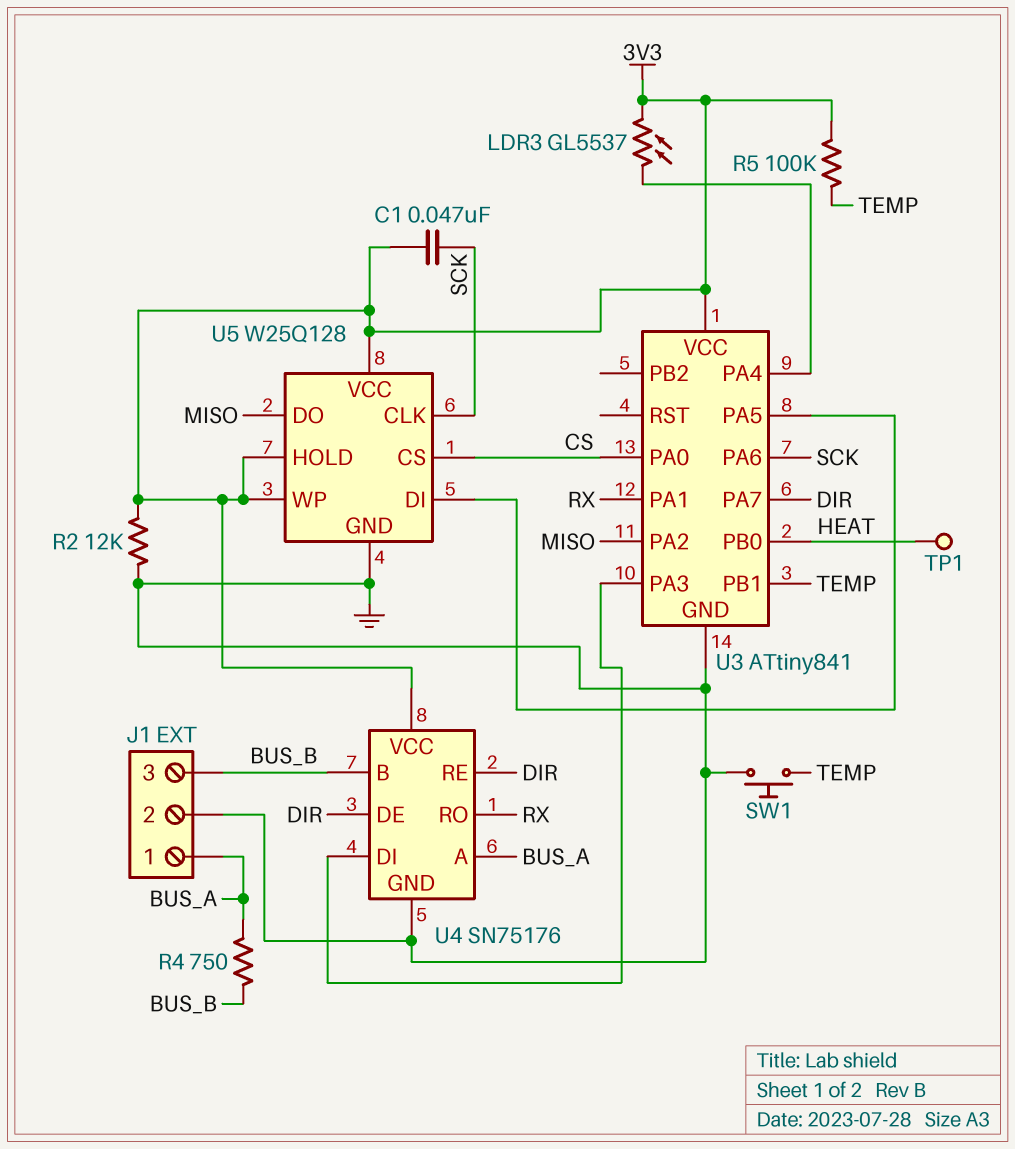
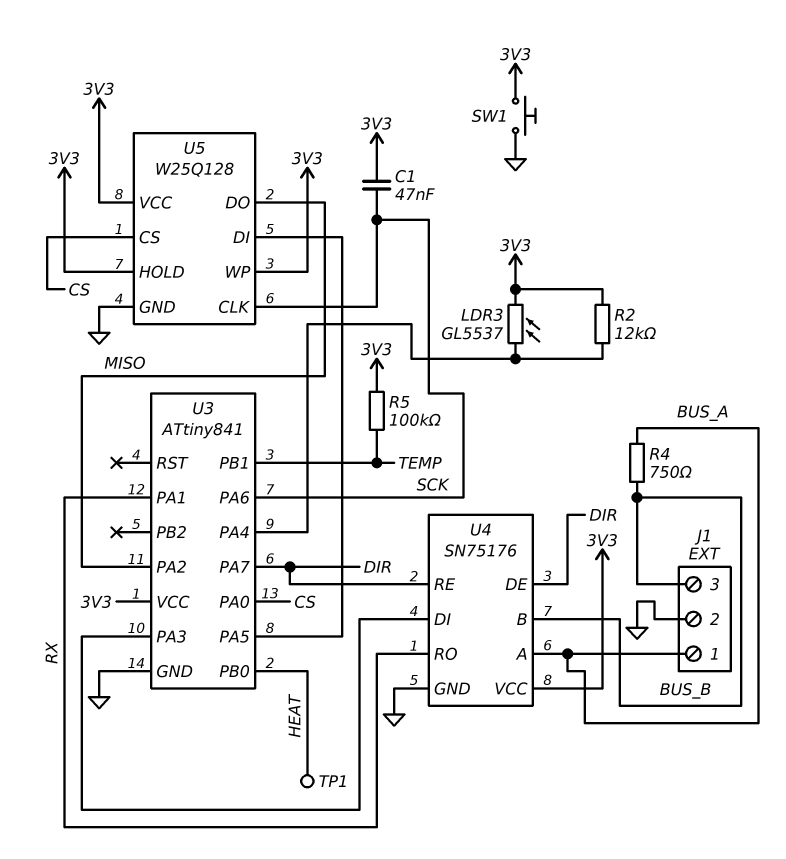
R2: 12k (3V3, GND) -> 12k (3V3, U3/PA4)
SW1: button (GND, TEMP) -> button (3V3, GND)

